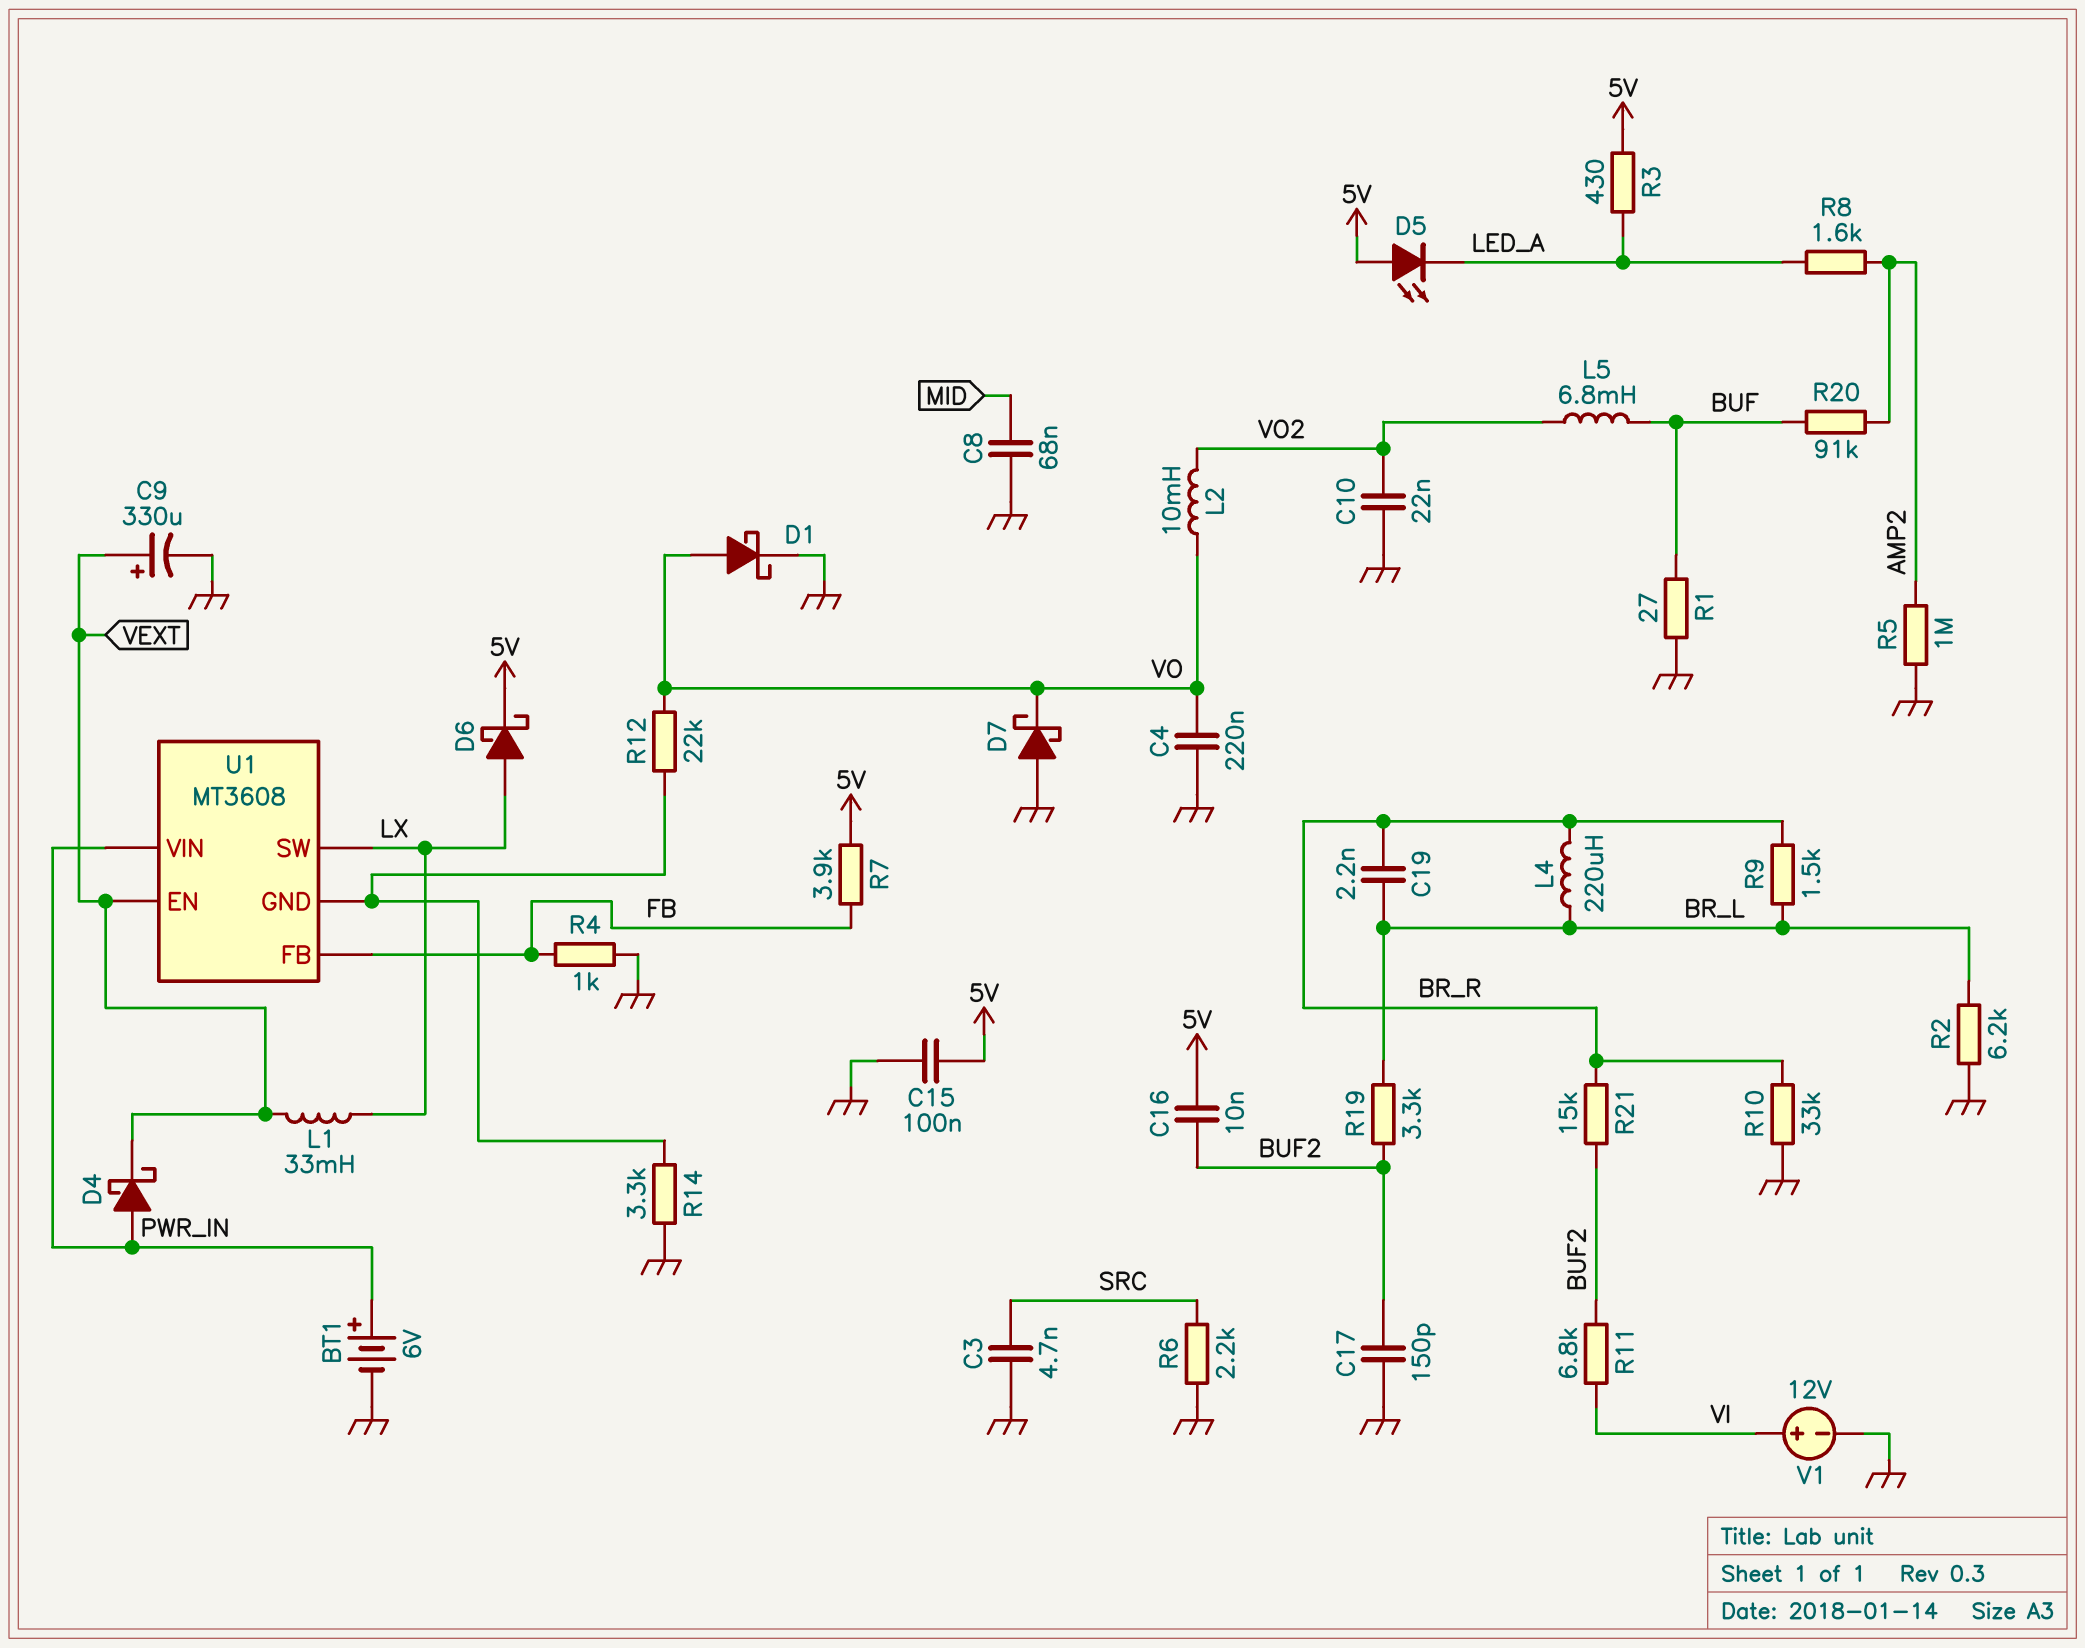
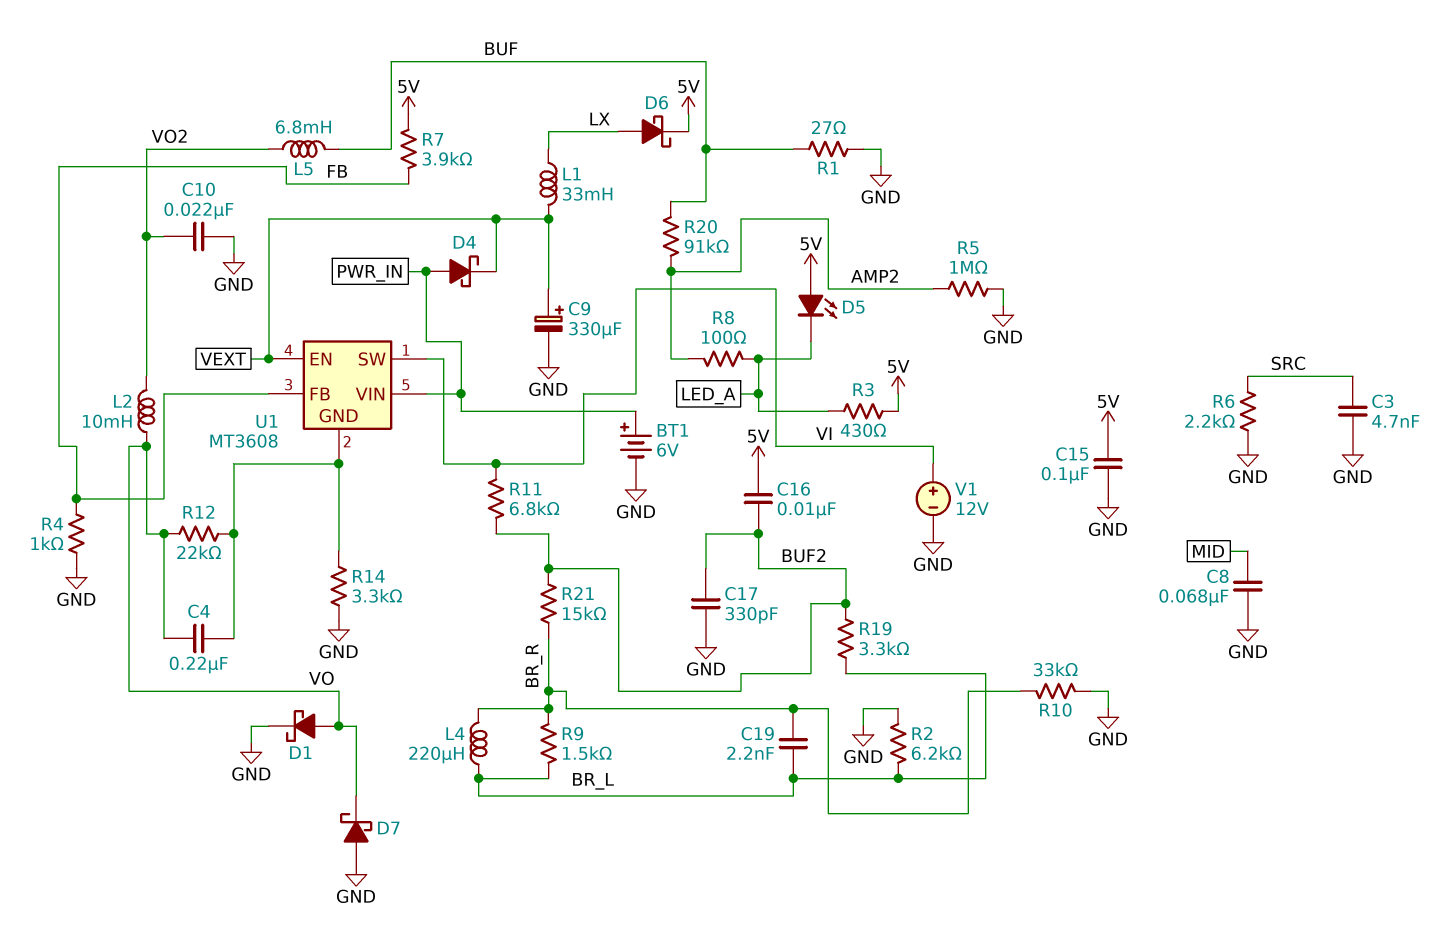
C4: 220nF (GND, VO) -> 220nF (U1/GND, VO)
C17: 150pF (BUF2, GND) -> 330pF (BUF2, GND)
R8: 1.6k (AMP2, LED_A) -> 100 (AMP2, LED_A)
U1 pin SW: LX -> VI

